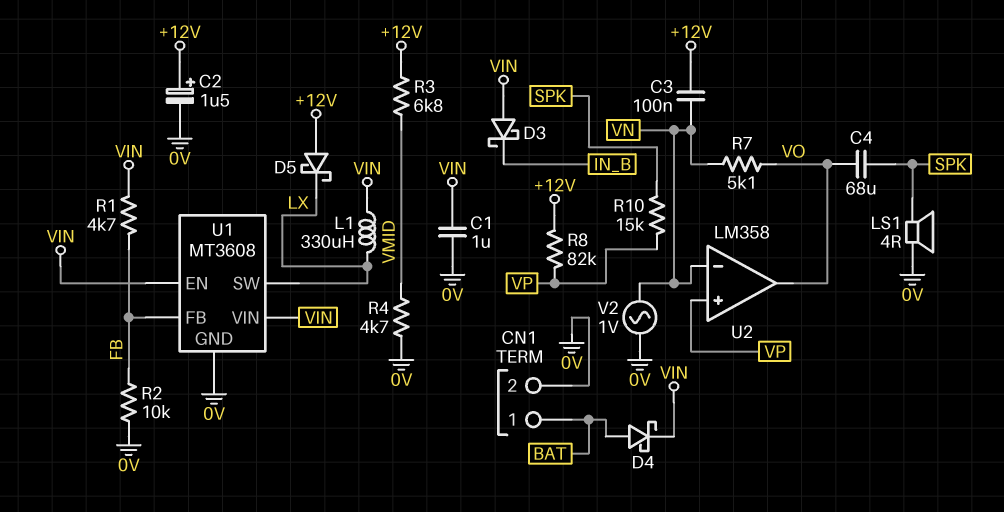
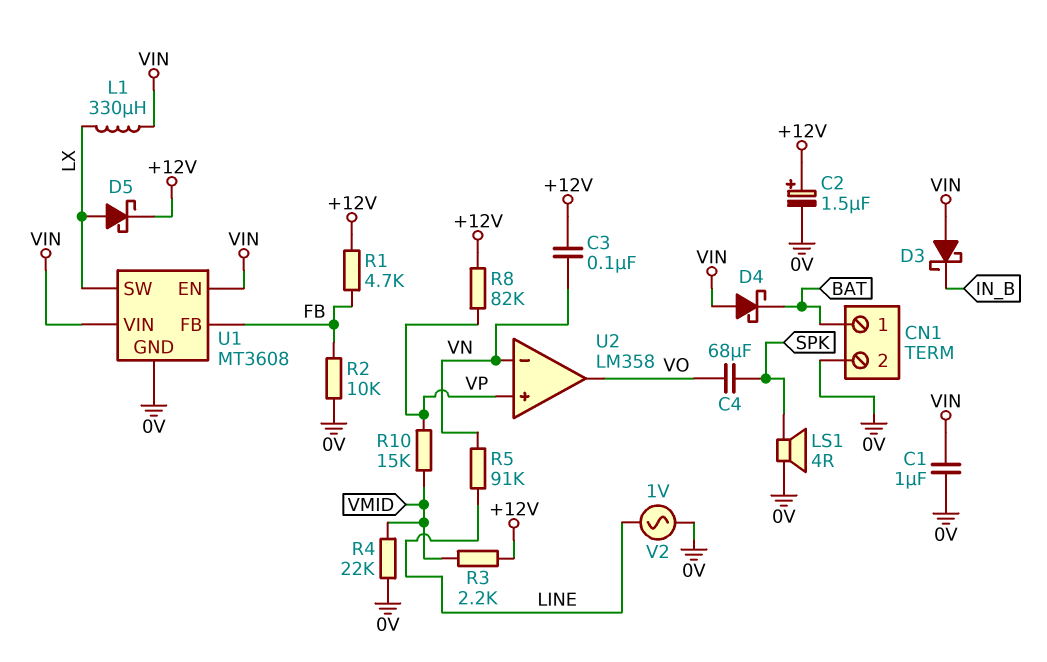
D4: schottky (A BAT, K VIN) -> schottky (A VIN, K BAT)
D5: schottky (A +12V, K LX) -> schottky (A LX, K +12V)
R1: 4.7k (FB, VIN) -> 4.7k (+12V, FB)
R3: 6.8k (+12V, VMID) -> 2.2k (+12V, VMID)
R4: 4.7k (0V, VMID) -> 22k (0V, VMID)
R5: none -> 91k (LINE, VN)
R7: 5.1k (VN, VO) -> none
R10: 15k (SPK, VP) -> 15k (VMID, VP)
V2: AC 1V (0V, VN) -> AC 1V (0V, LINE)

